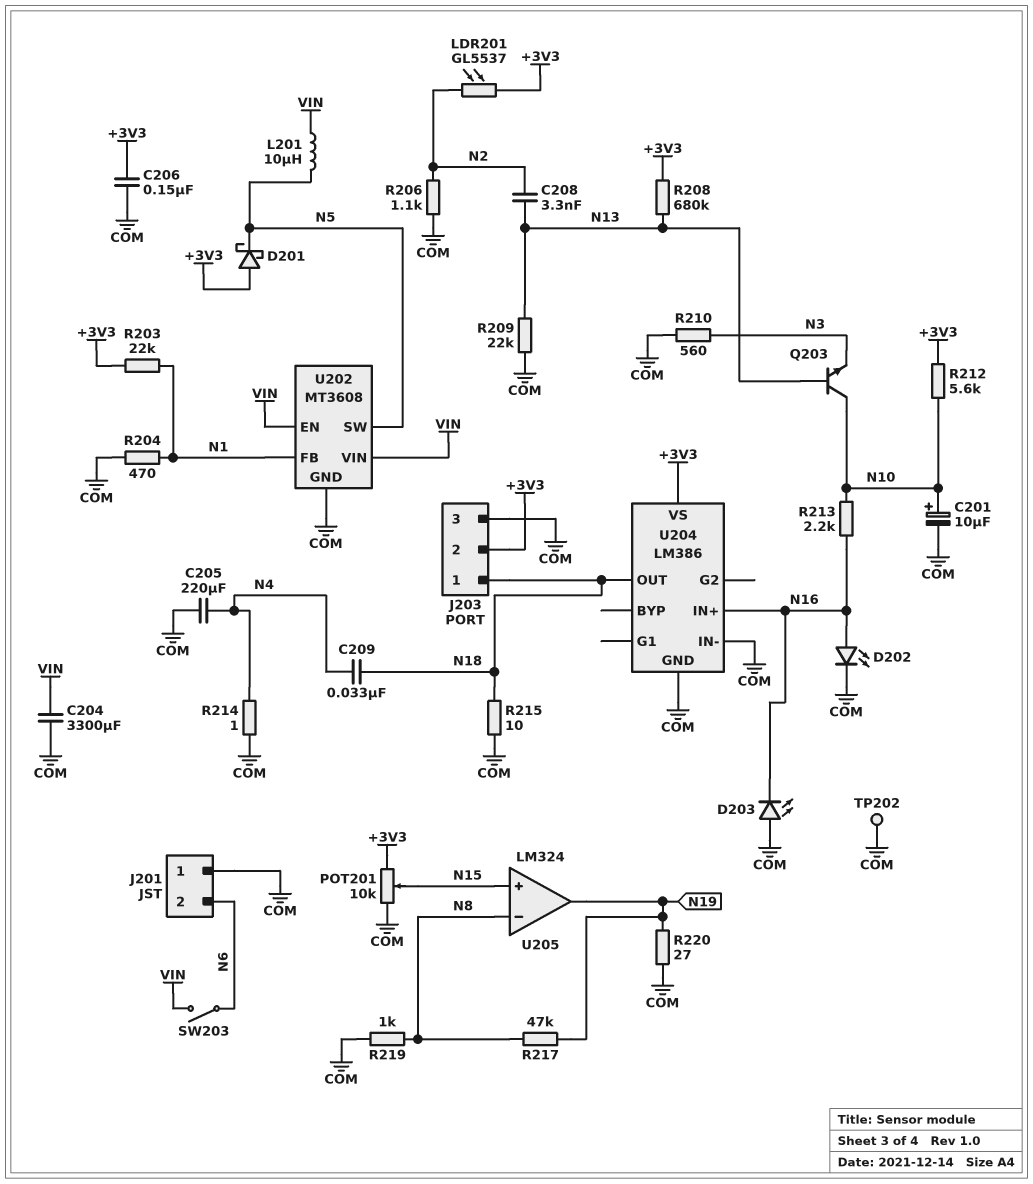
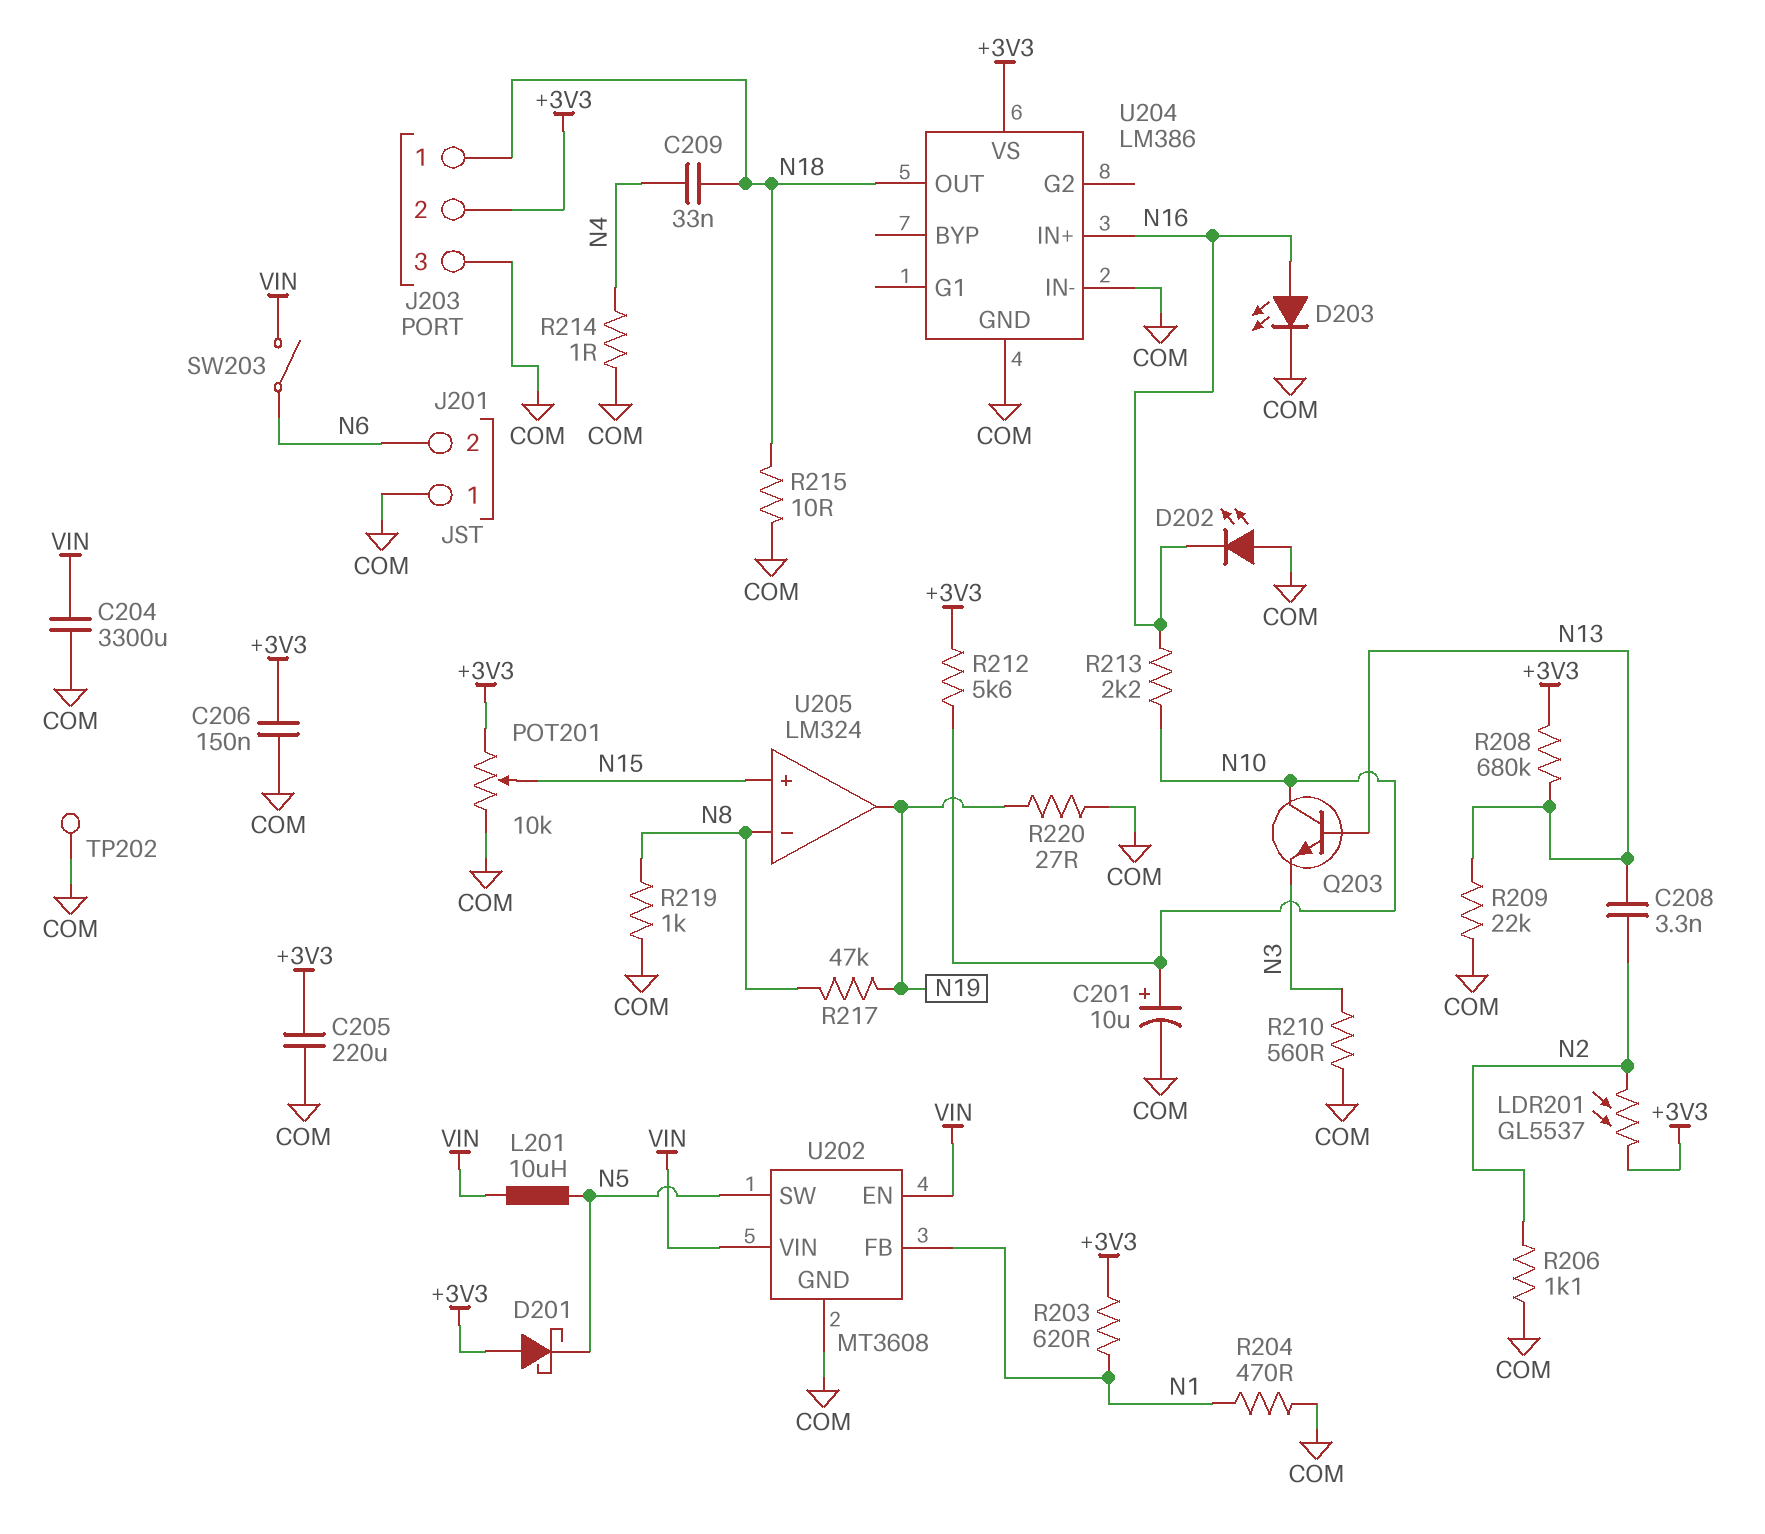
C205: 220uF (COM, N4) -> 220uF (+3V3, COM)
D202: LED (A N16, K COM) -> LED (A COM, K N16)
D203: LED (A COM, K N16) -> LED (A N16, K COM)
R203: 22k (+3V3, N1) -> 620 (+3V3, N1)

